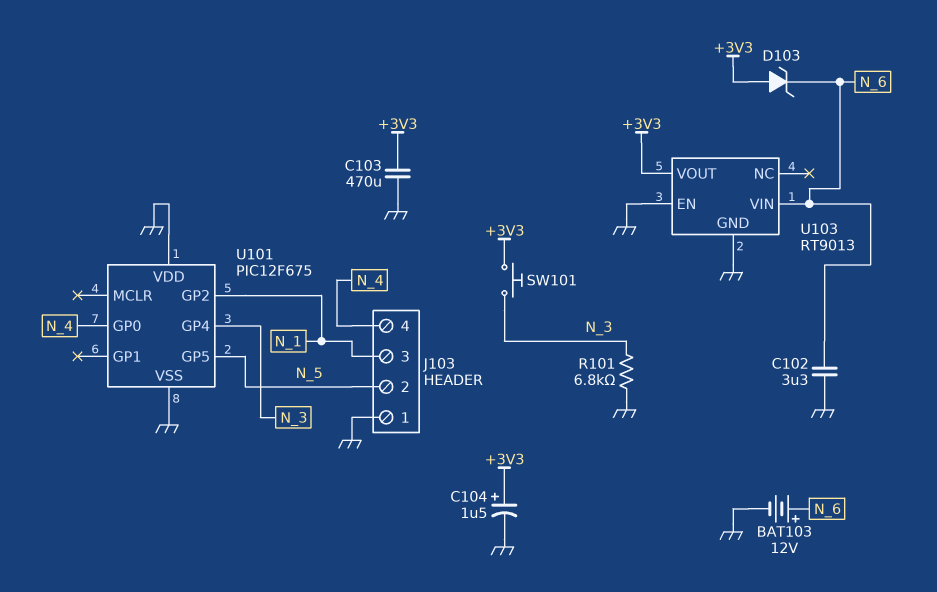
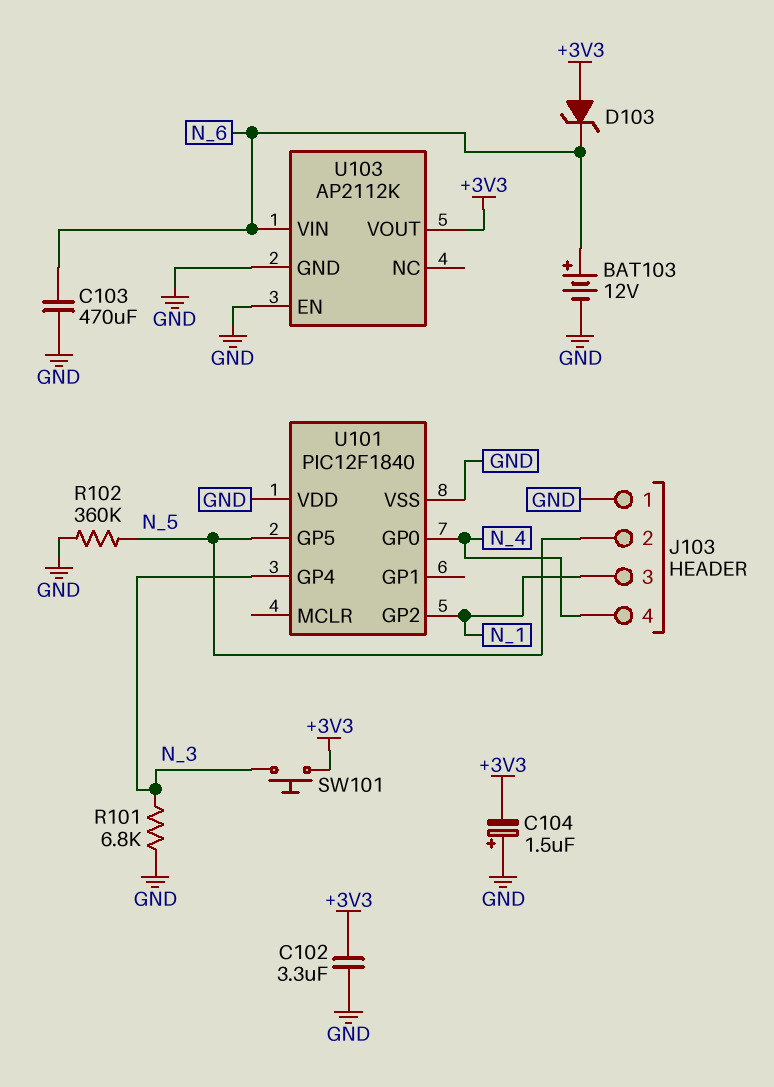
C102: 3.3uF (GND, N_6) -> 3.3uF (+3V3, GND)
C103: 470uF (+3V3, GND) -> 470uF (GND, N_6)
C104: 1.5uF (plus +3V3, minus GND) -> 1.5uF (plus GND, minus +3V3)
R102: none -> 360k (GND, N_5)
U101: PIC12F675 -> PIC12F1840
U103: RT9013 -> AP2112K

